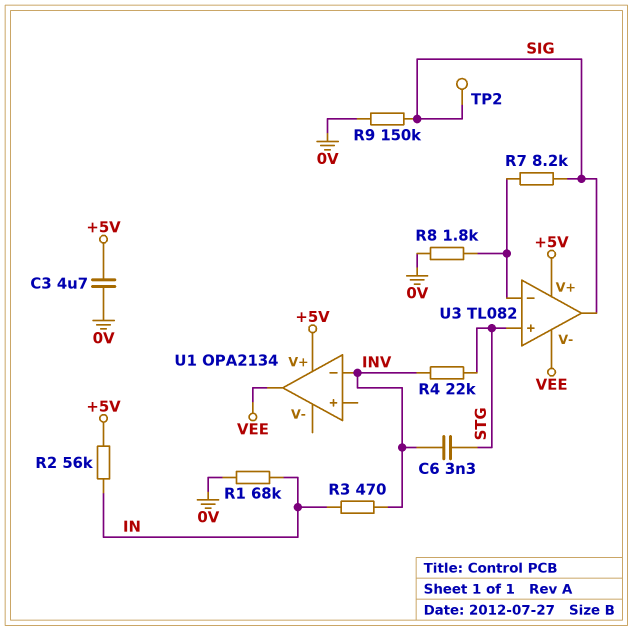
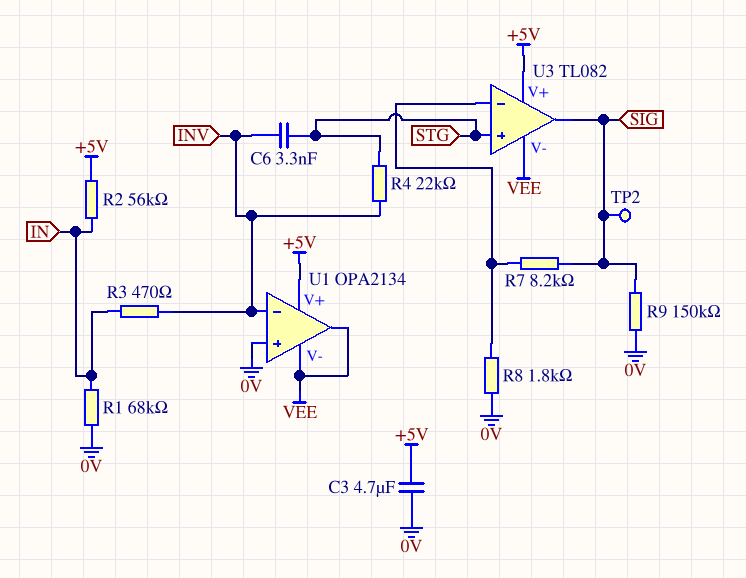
U1 pin V-: none -> VEE
U1 pin in+: none -> 0V

